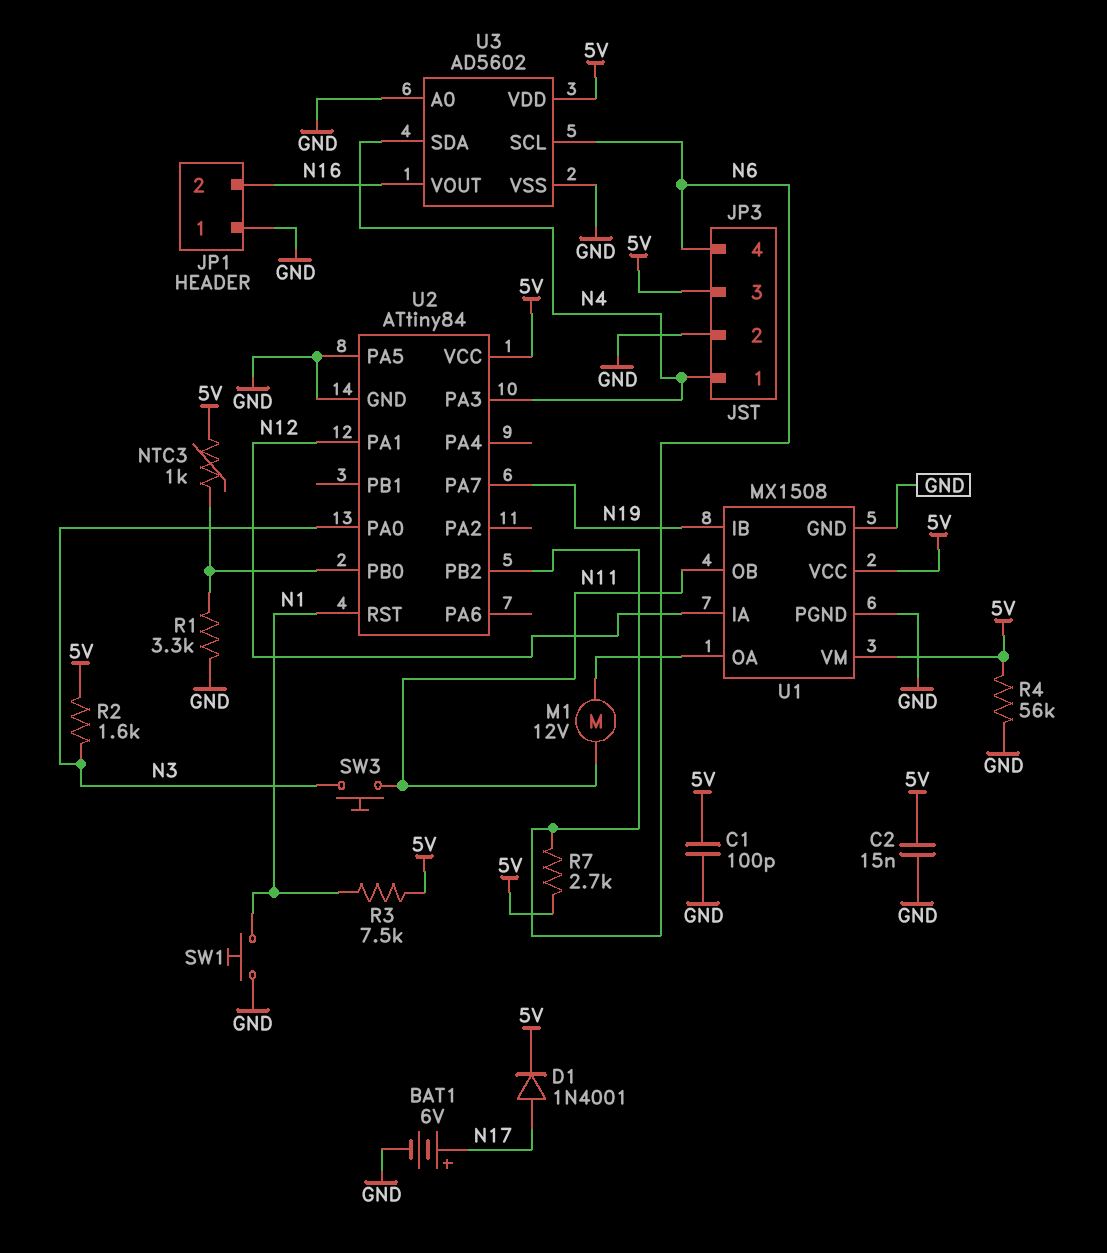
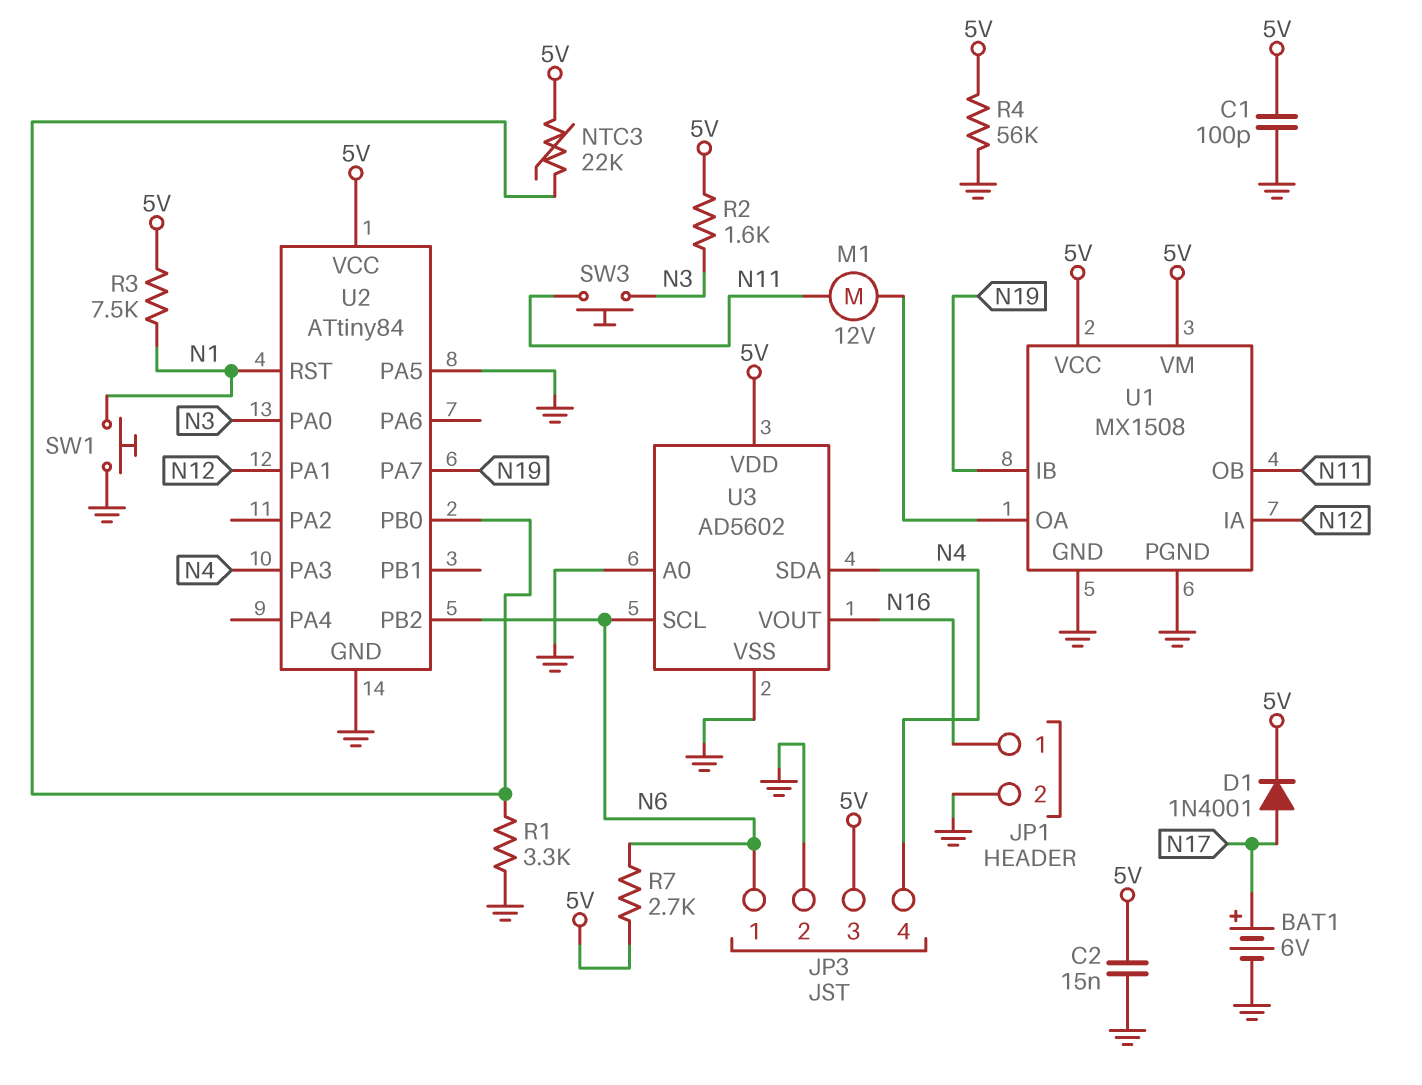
JP1 pin 1: GND -> N16
JP1 pin 2: N16 -> GND
JP3 pin 1: N4 -> N6
JP3 pin 4: N6 -> N4
NTC3: 1k (5V, U2/PB0) -> 22k (5V, U2/PB0)

